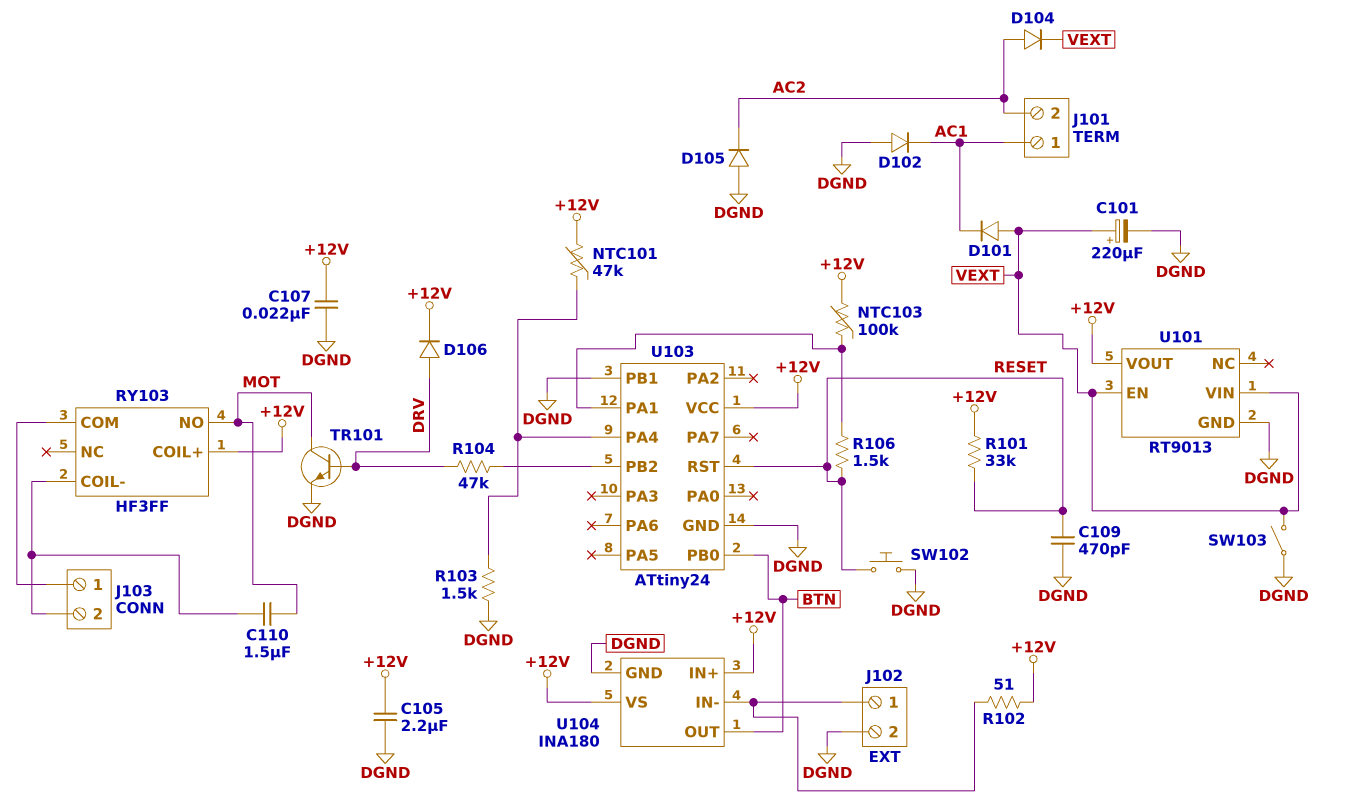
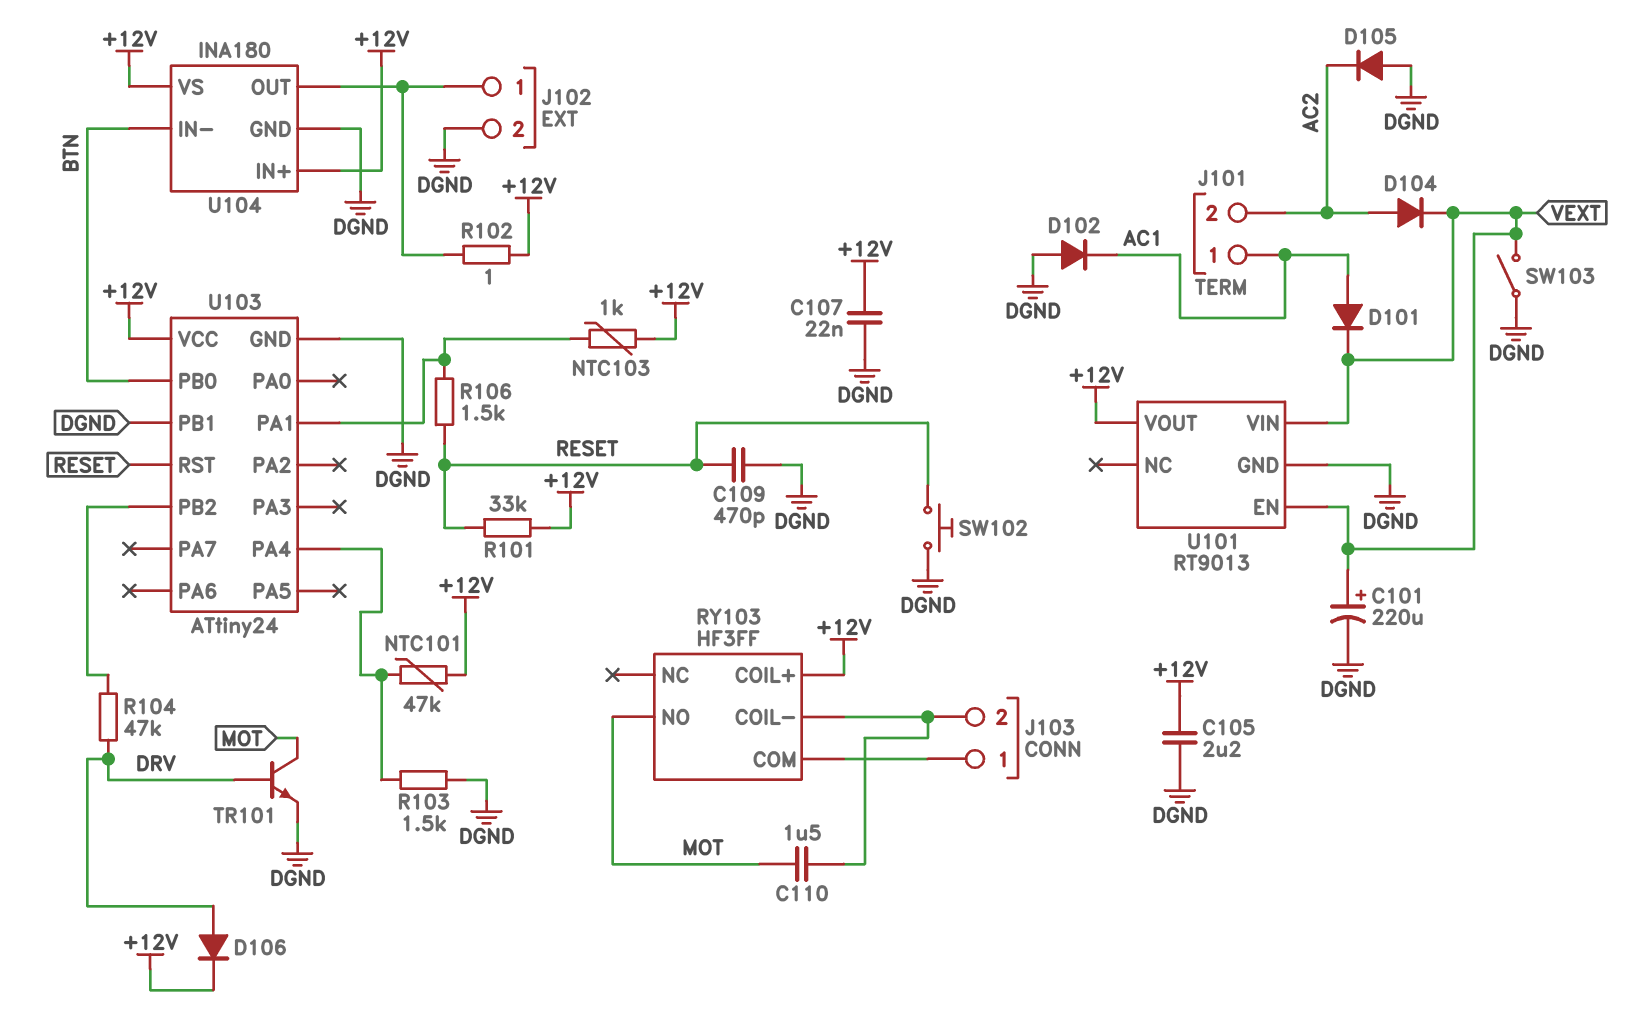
D101: diode (A VEXT, K AC1) -> diode (A AC1, K VEXT)
NTC103: 100k (+12V, U103/PA1) -> 1k (+12V, U103/PA1)
R102: 51 (+12V, J102/1) -> 1 (+12V, J102/1)
U104 pin IN-: J102/1 -> BTN
U104 pin OUT: BTN -> J102/1

